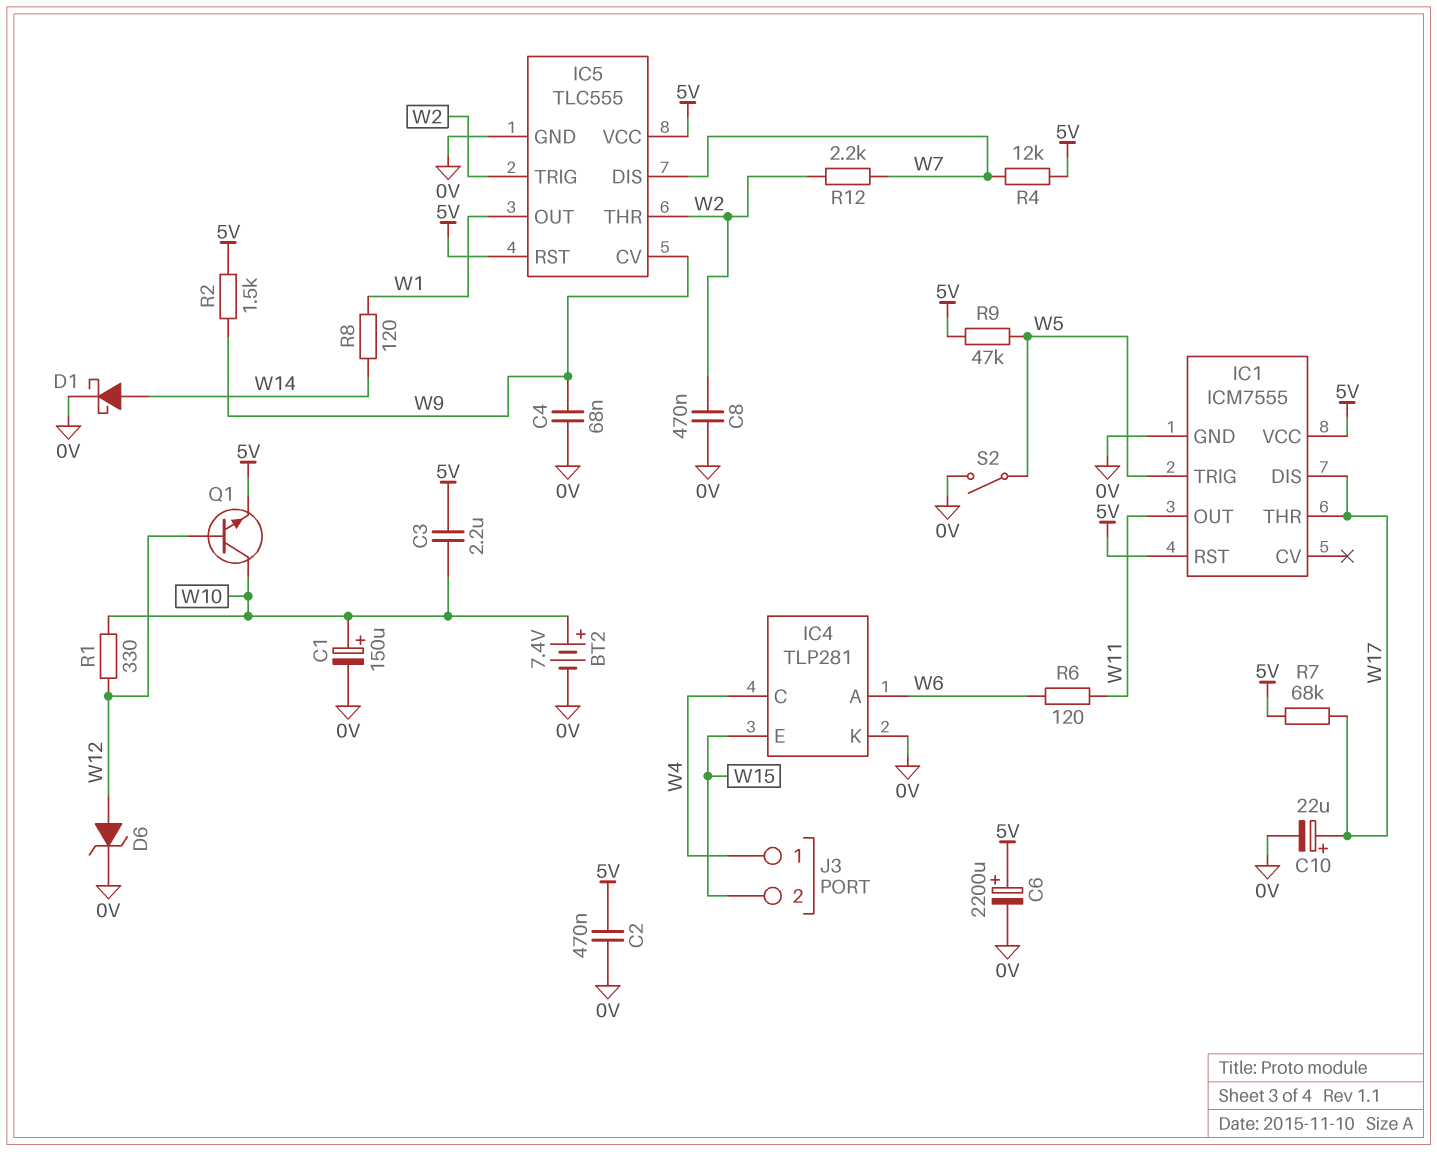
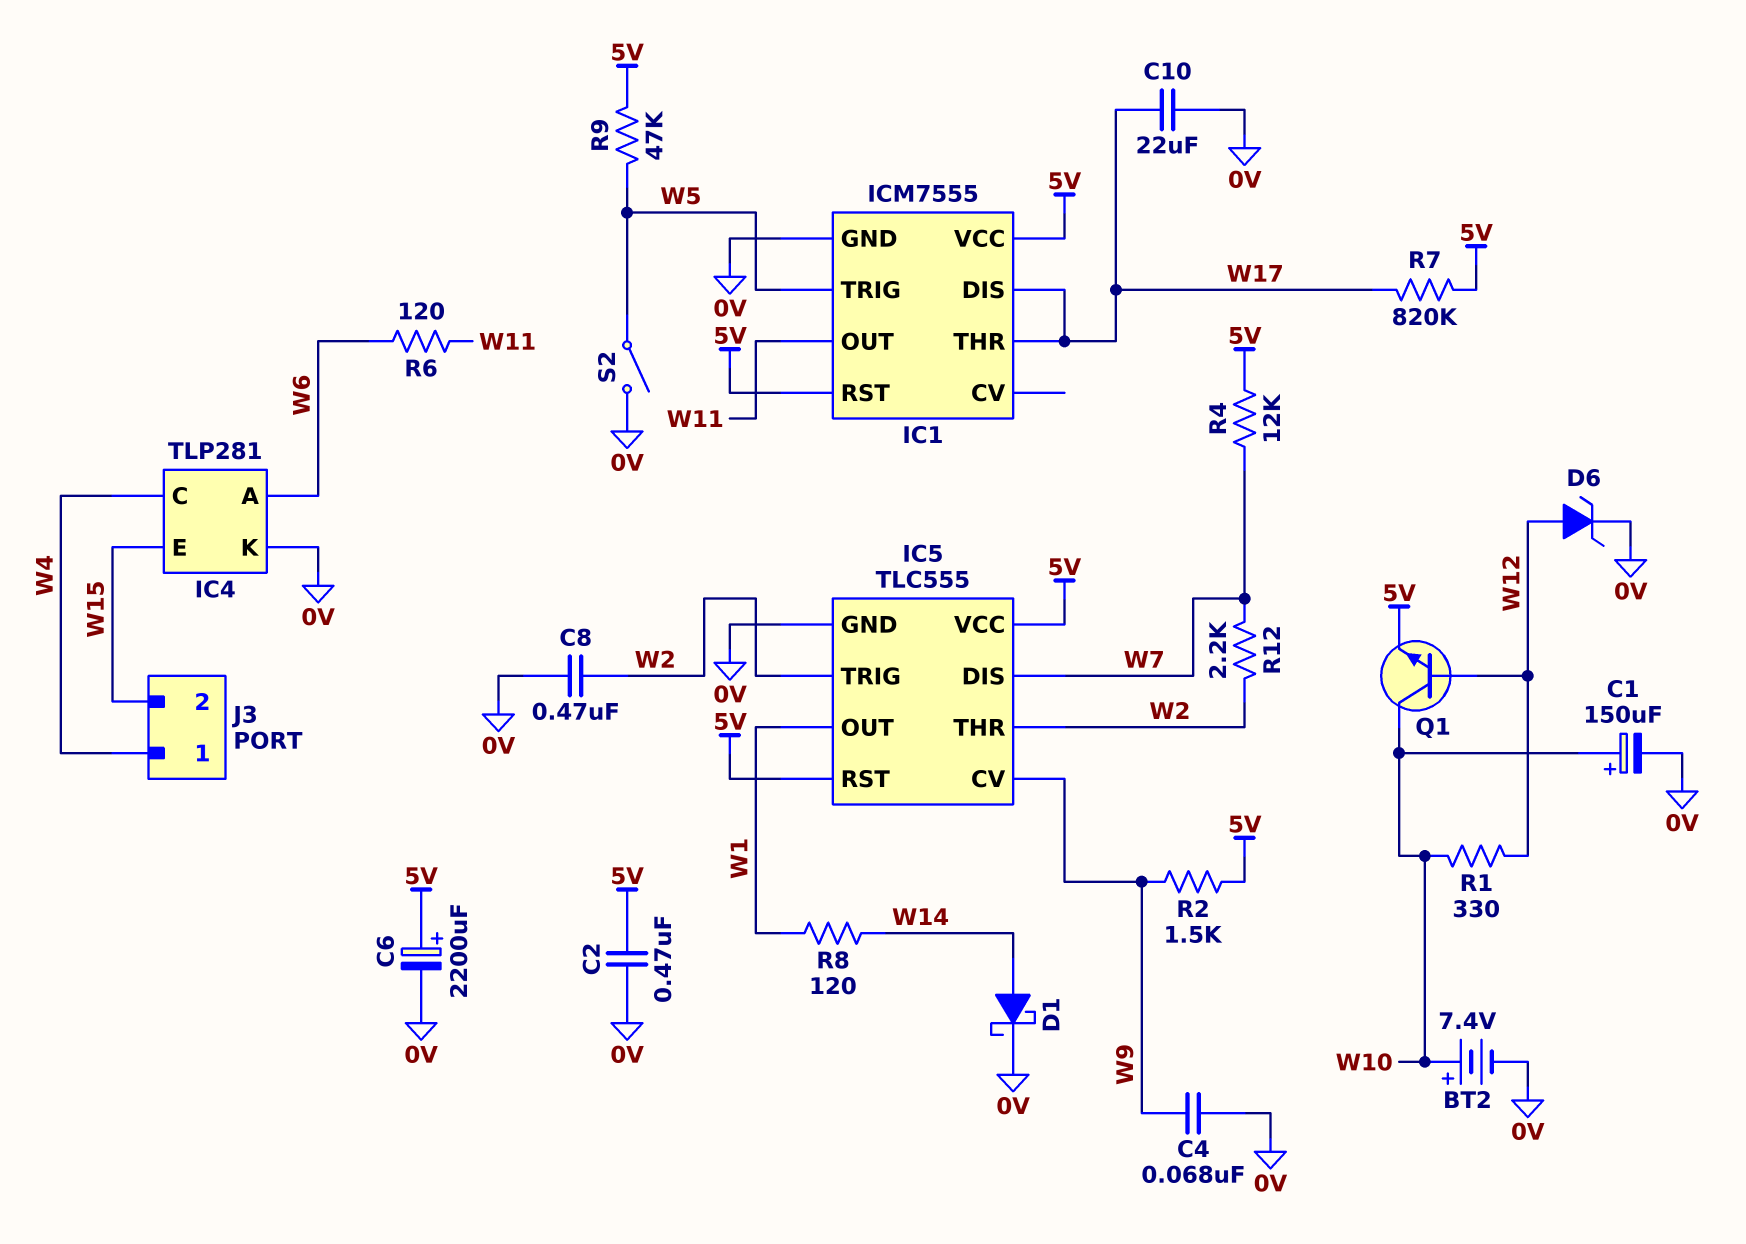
C3: 2.2uF (5V, W10) -> none
C10: 22uF (plus W17, minus 0V) -> 22uF (0V, W17)
R7: 68k (5V, W17) -> 820k (5V, W17)

